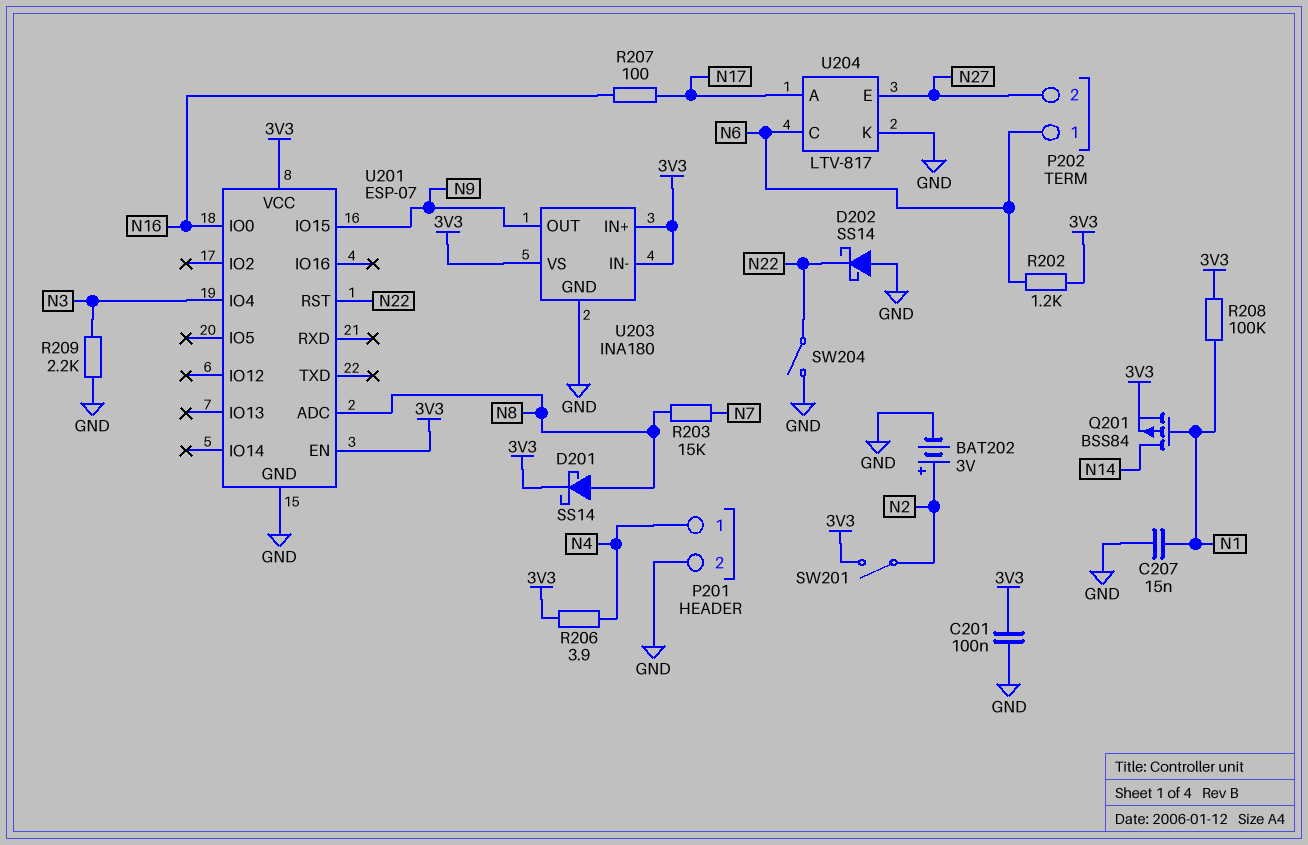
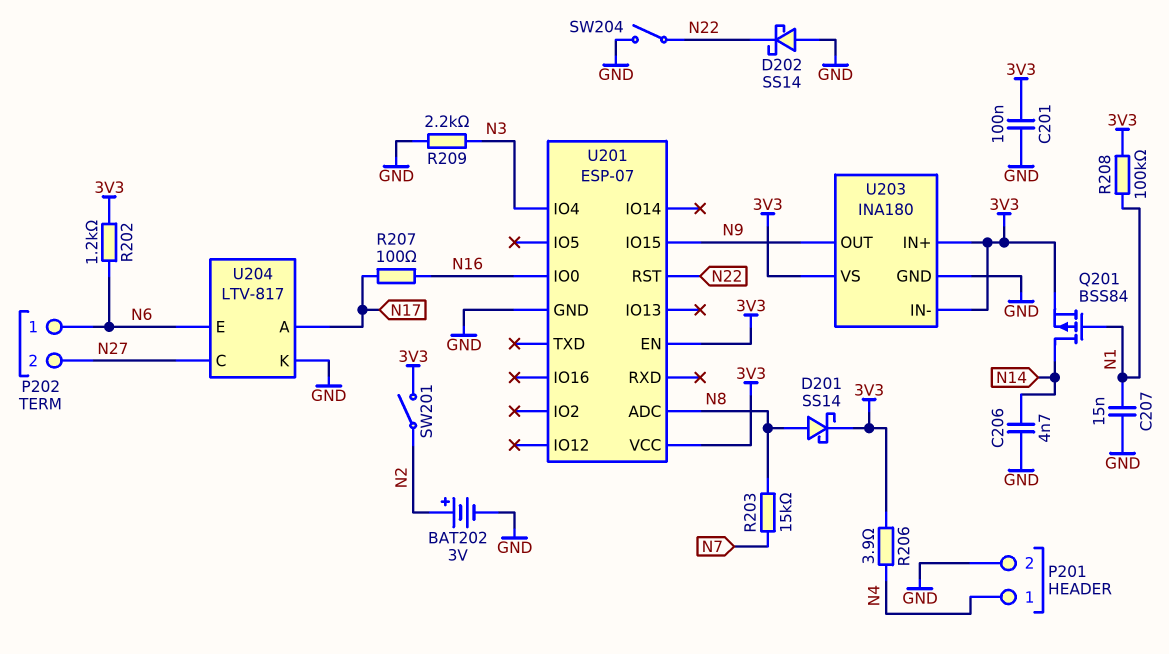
C206: none -> 4.7nF (GND, N14)
U204 pin C: N6 -> N27
U204 pin E: N27 -> N6

